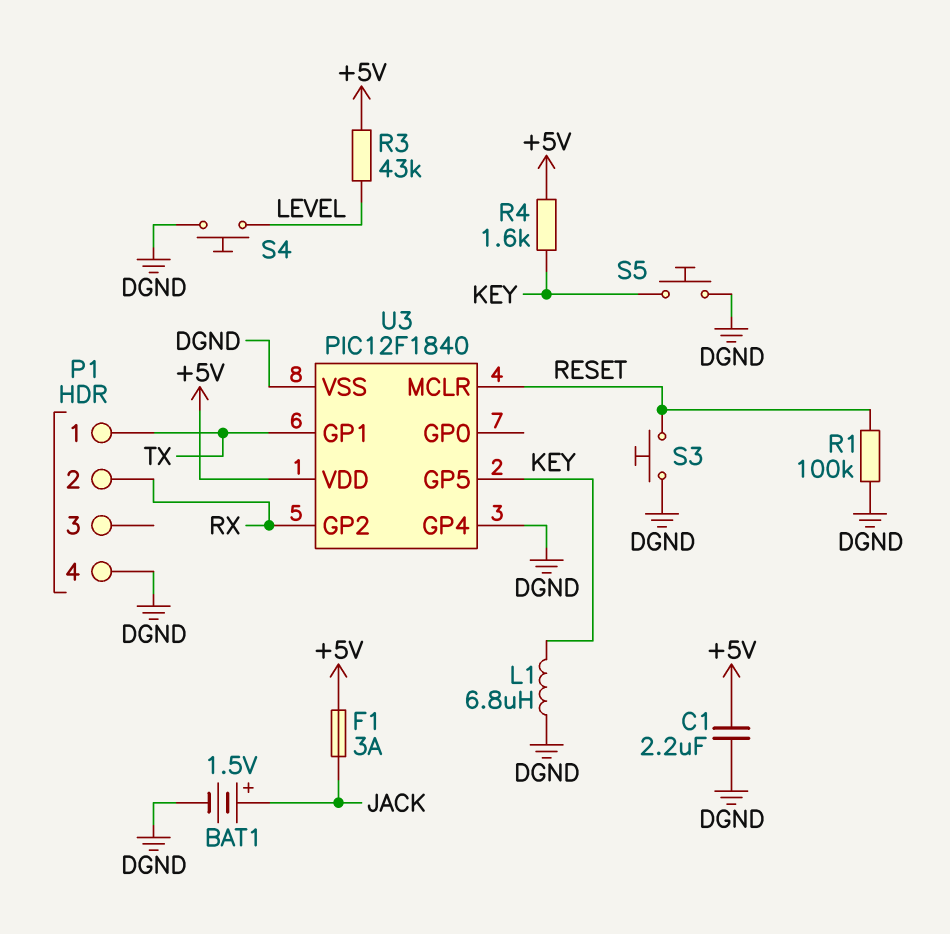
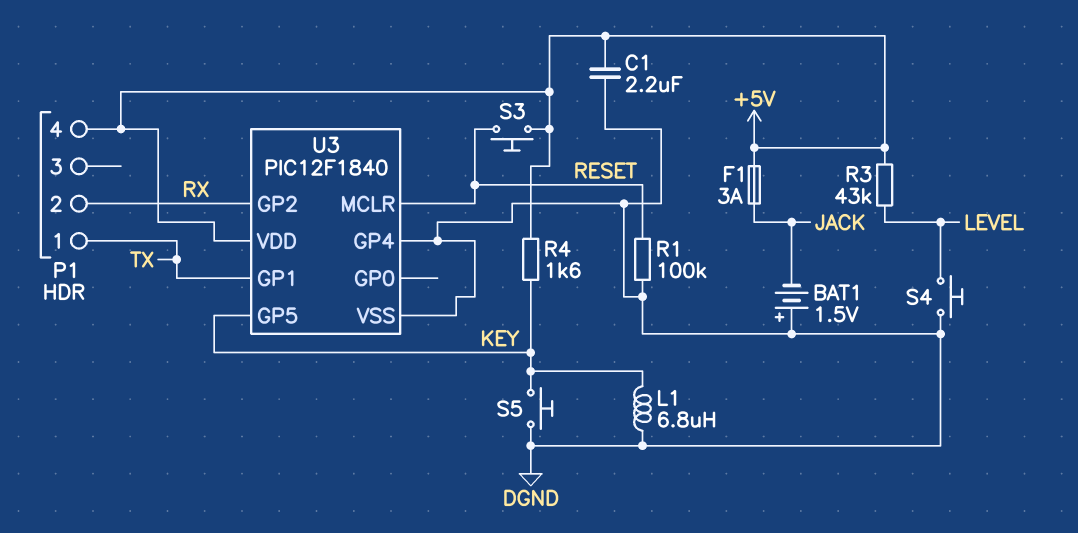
BAT1: 1.5V (plus JACK, minus DGND) -> 1.5V (plus DGND, minus JACK)
P1 pin 4: DGND -> +5V
S3: button (DGND, RESET) -> button (+5V, RESET)

